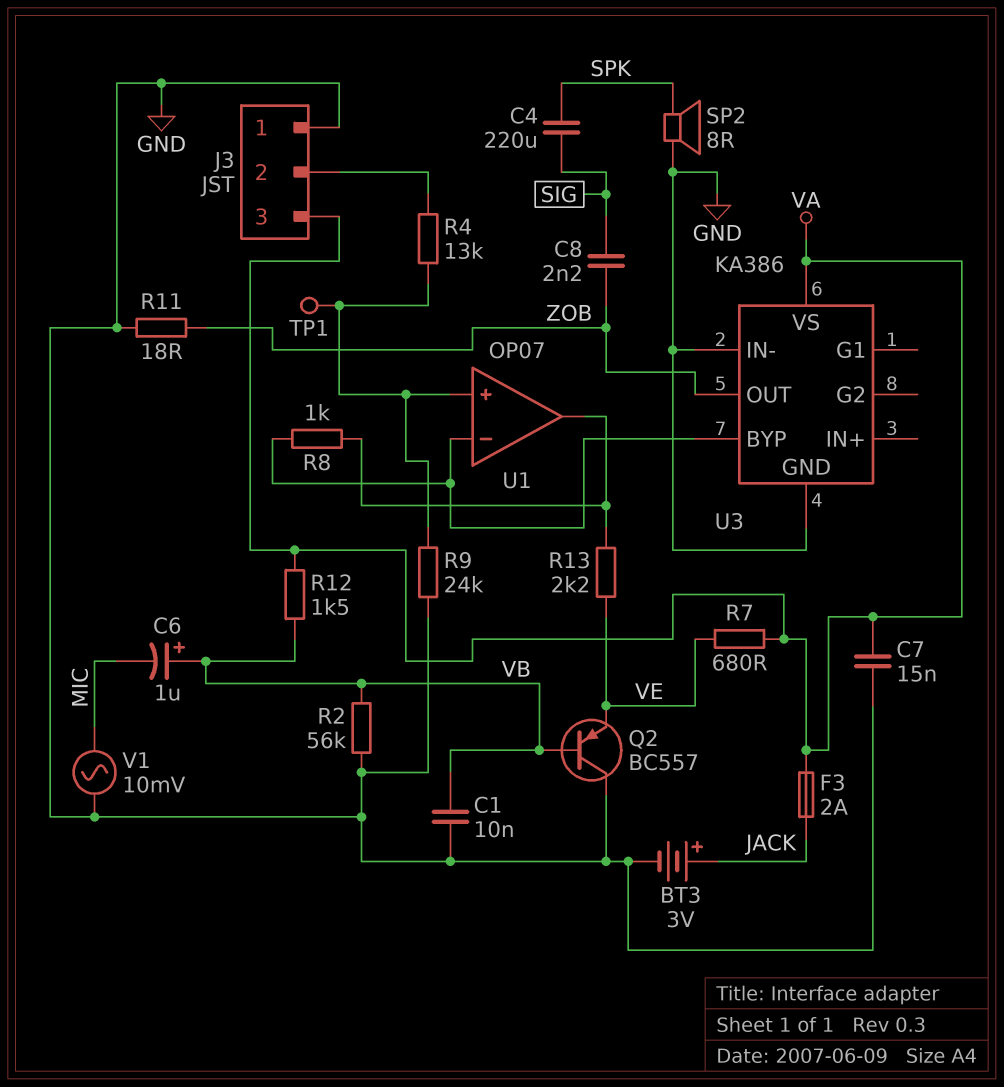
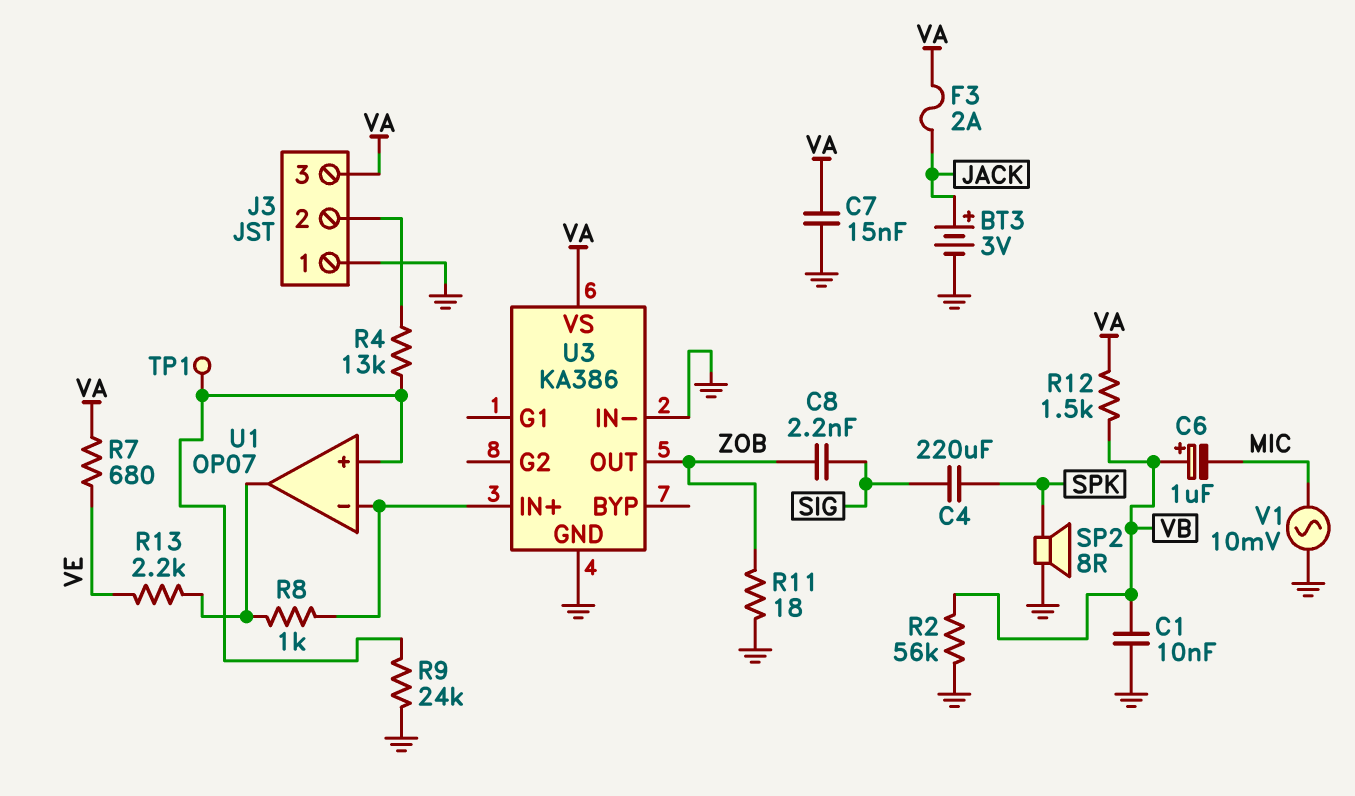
Q2: PNP BC557 (B VB, C GND, E VE) -> none
U3 pin BYP: U1/in- -> none
U3 pin IN+: none -> U1/in-

